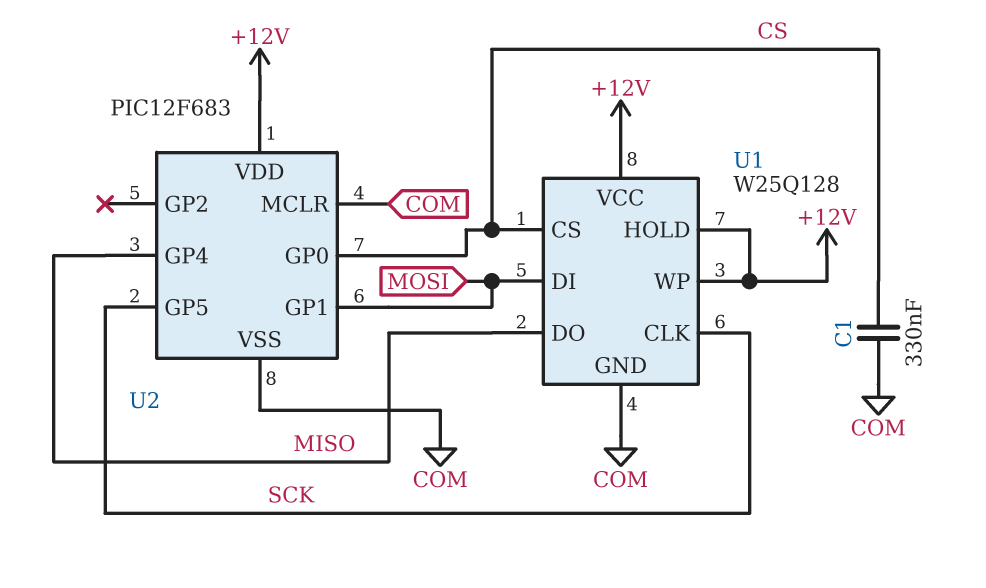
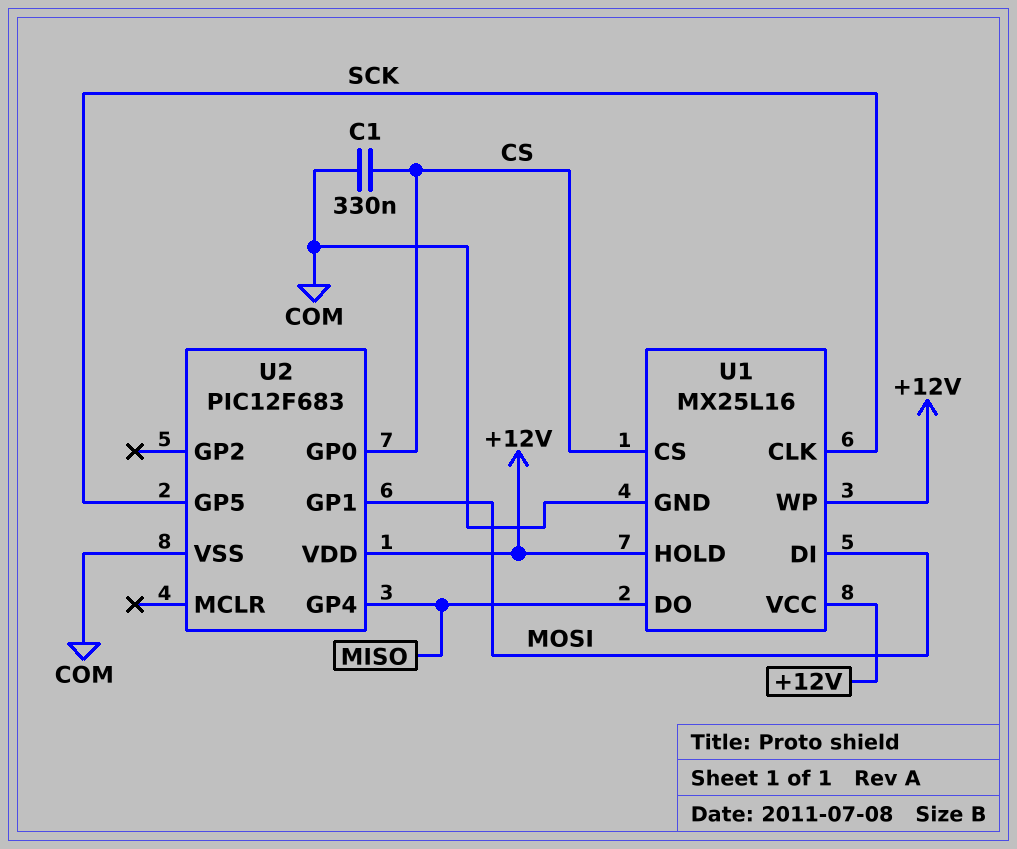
U1: W25Q128 -> MX25L16
U2 pin MCLR: COM -> none

